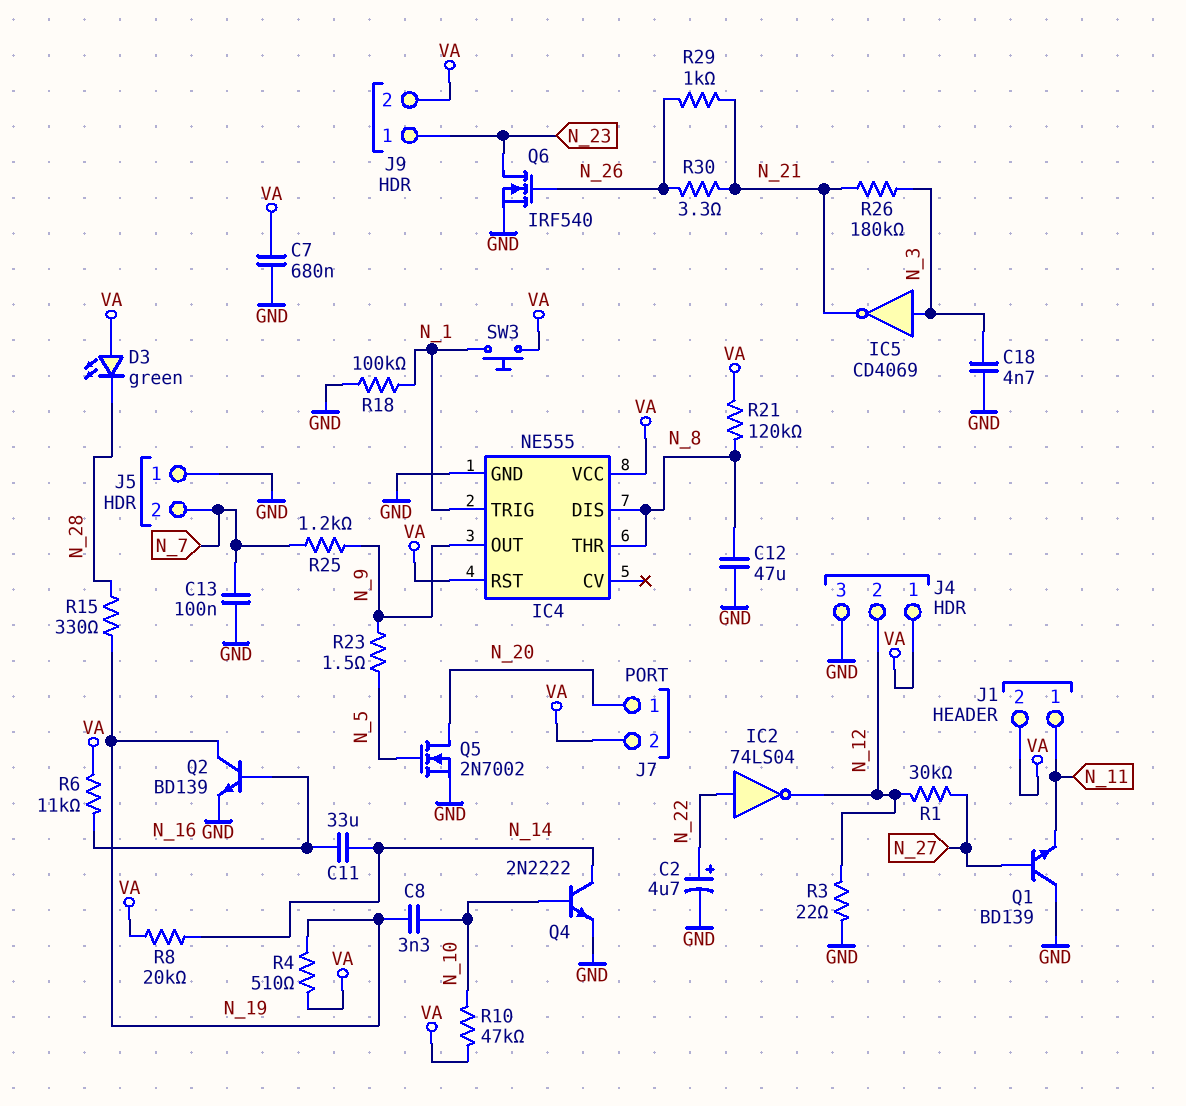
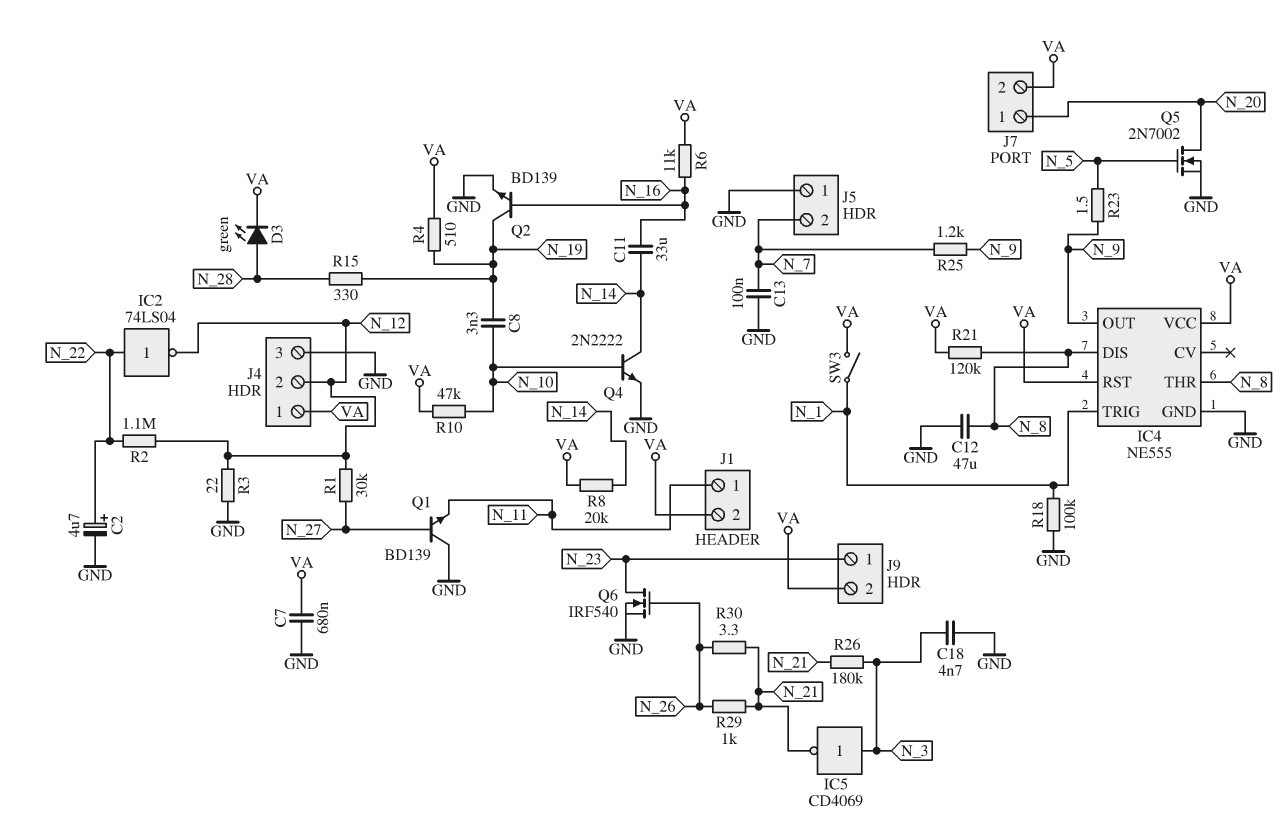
D3: LED green (A VA, K N_28) -> LED green (A N_28, K VA)
R2: none -> 1.1M (N_12, N_22)
SW3: button (N_1, VA) -> switch (N_1, VA)

